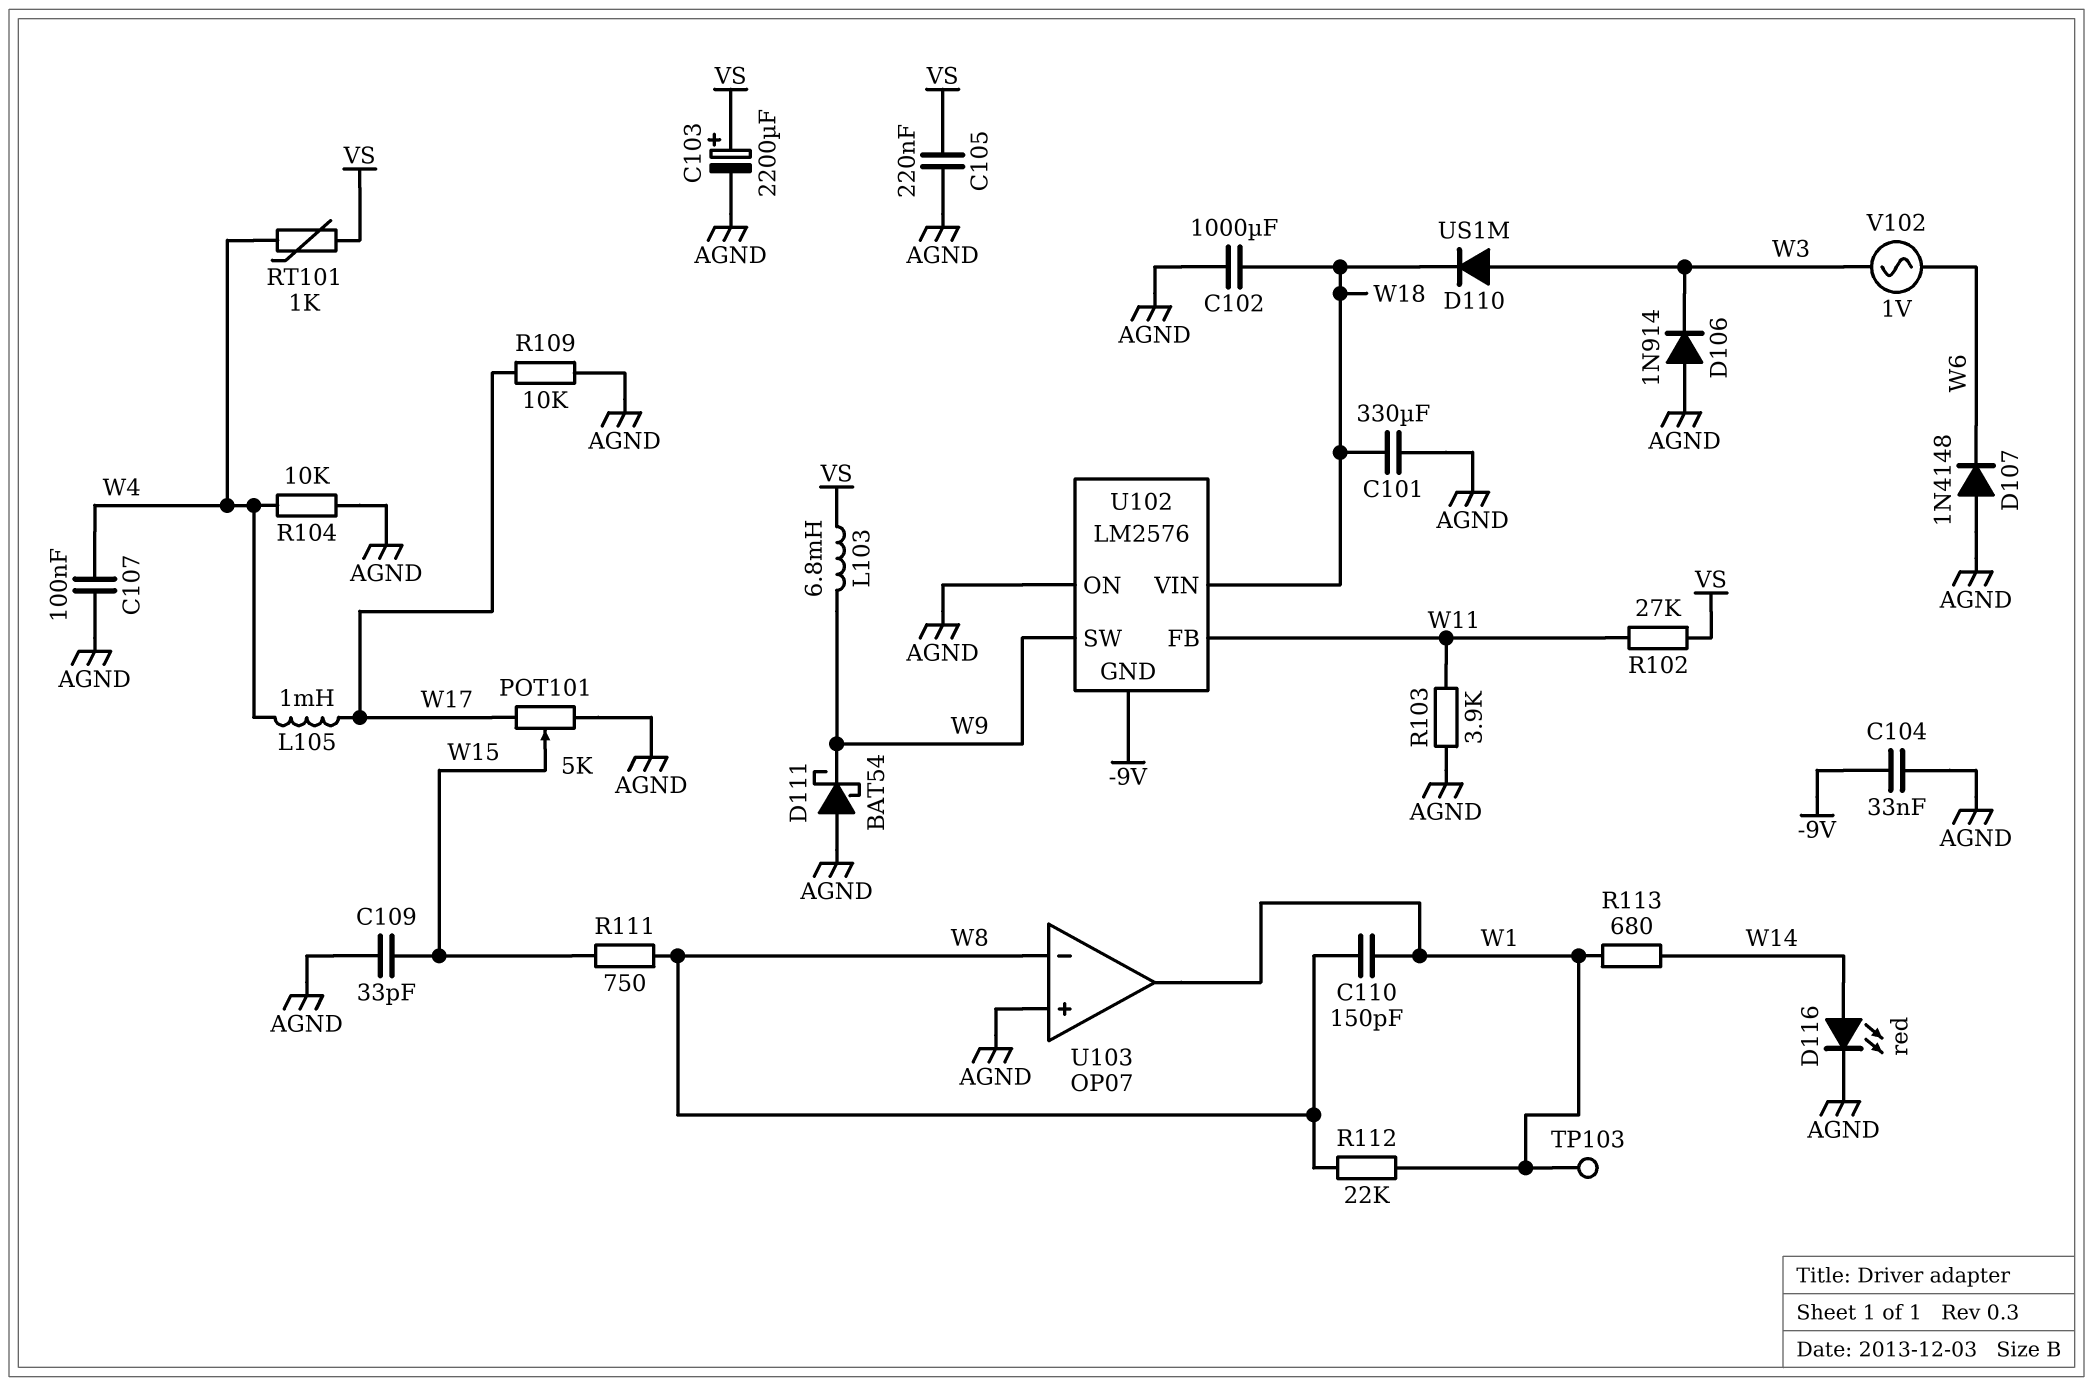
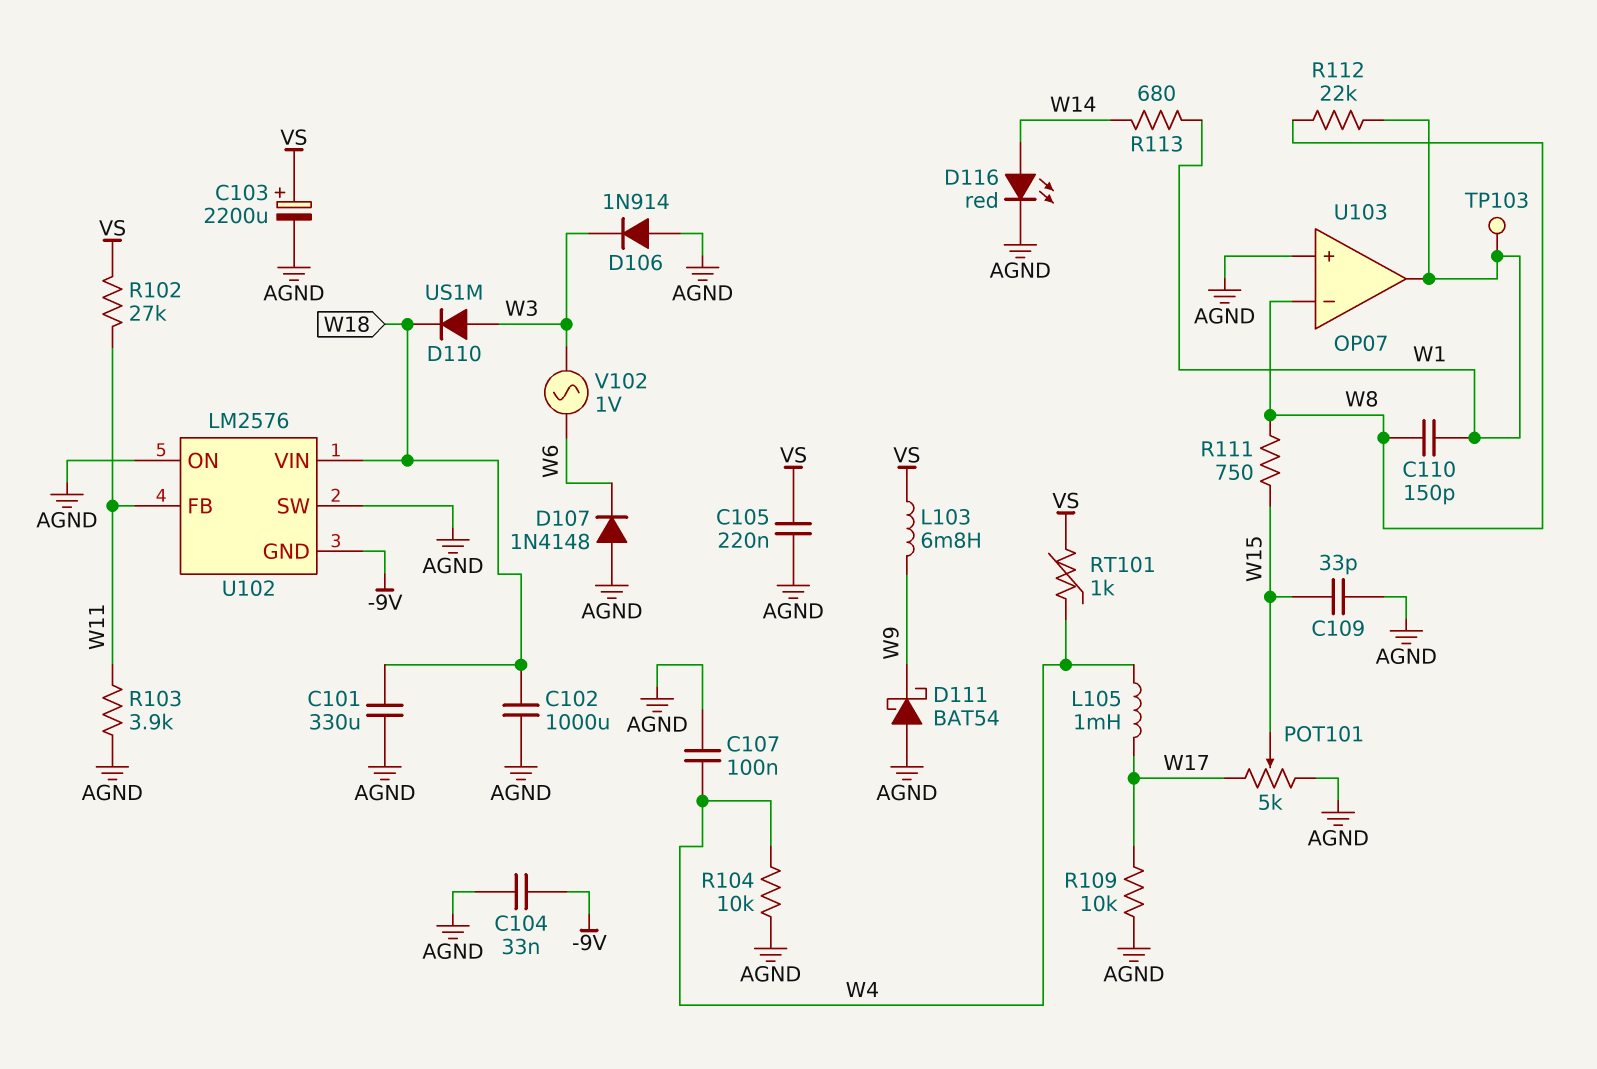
U102 pin SW: W9 -> AGND

